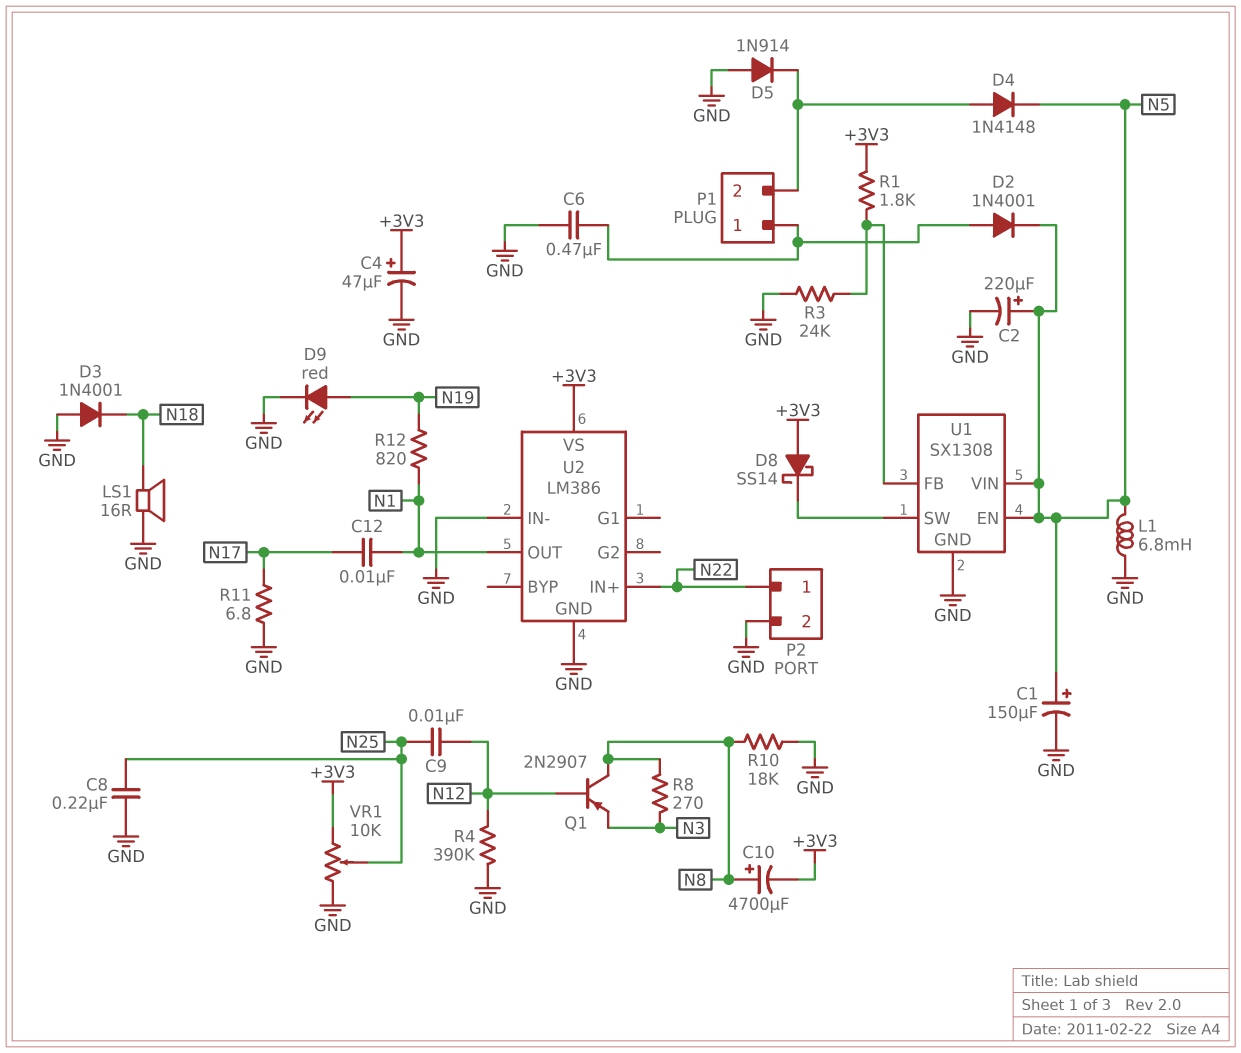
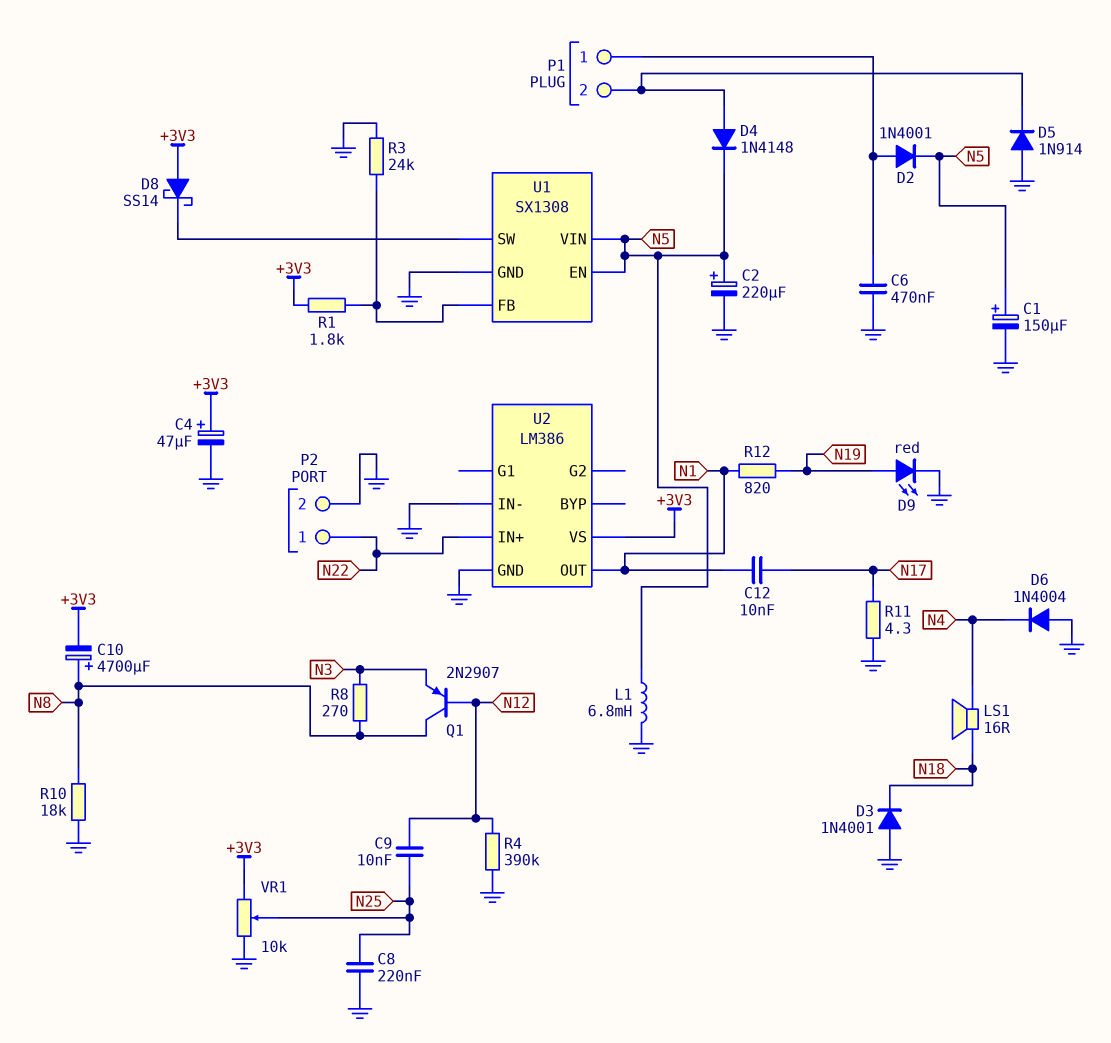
D6: none -> diode 1N4004 (A GND, K N4)
LS1: speaker 16R (GND, N18) -> speaker 16R (N4, N18)
R11: 6.8 (GND, N17) -> 4.3 (GND, N17)

